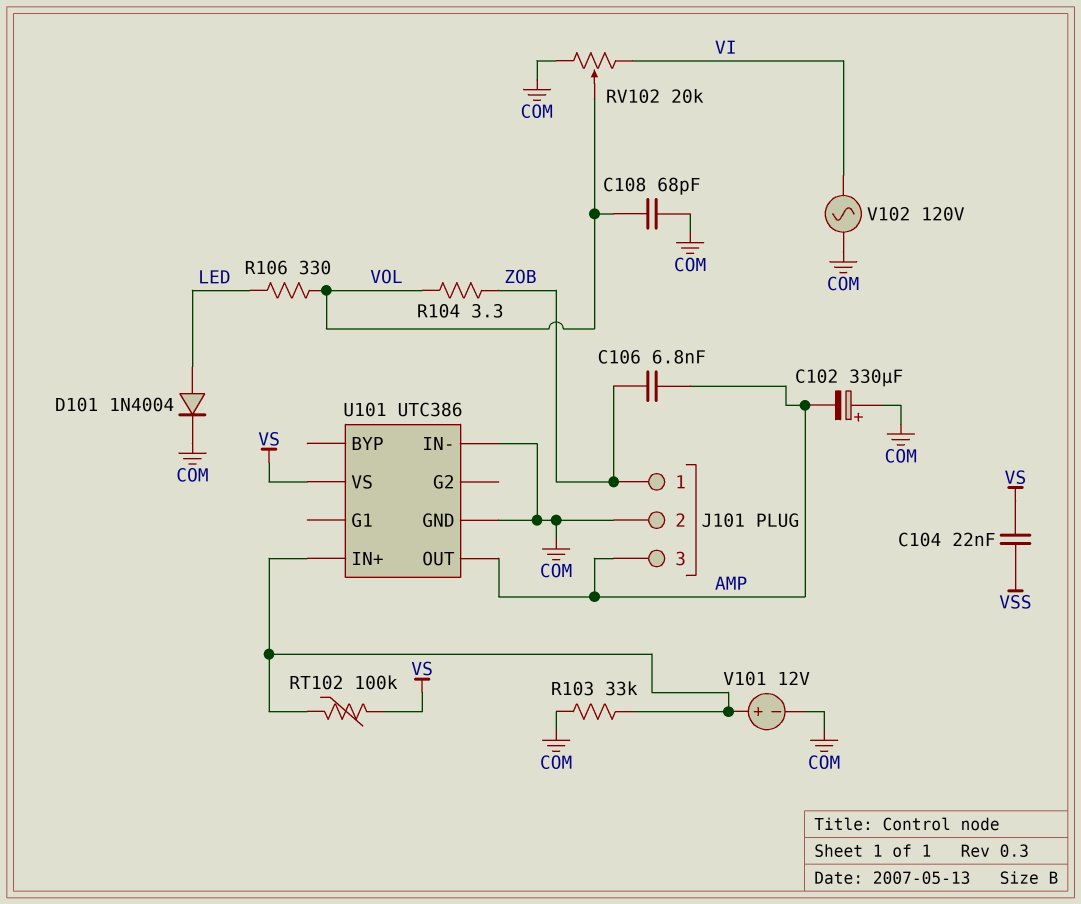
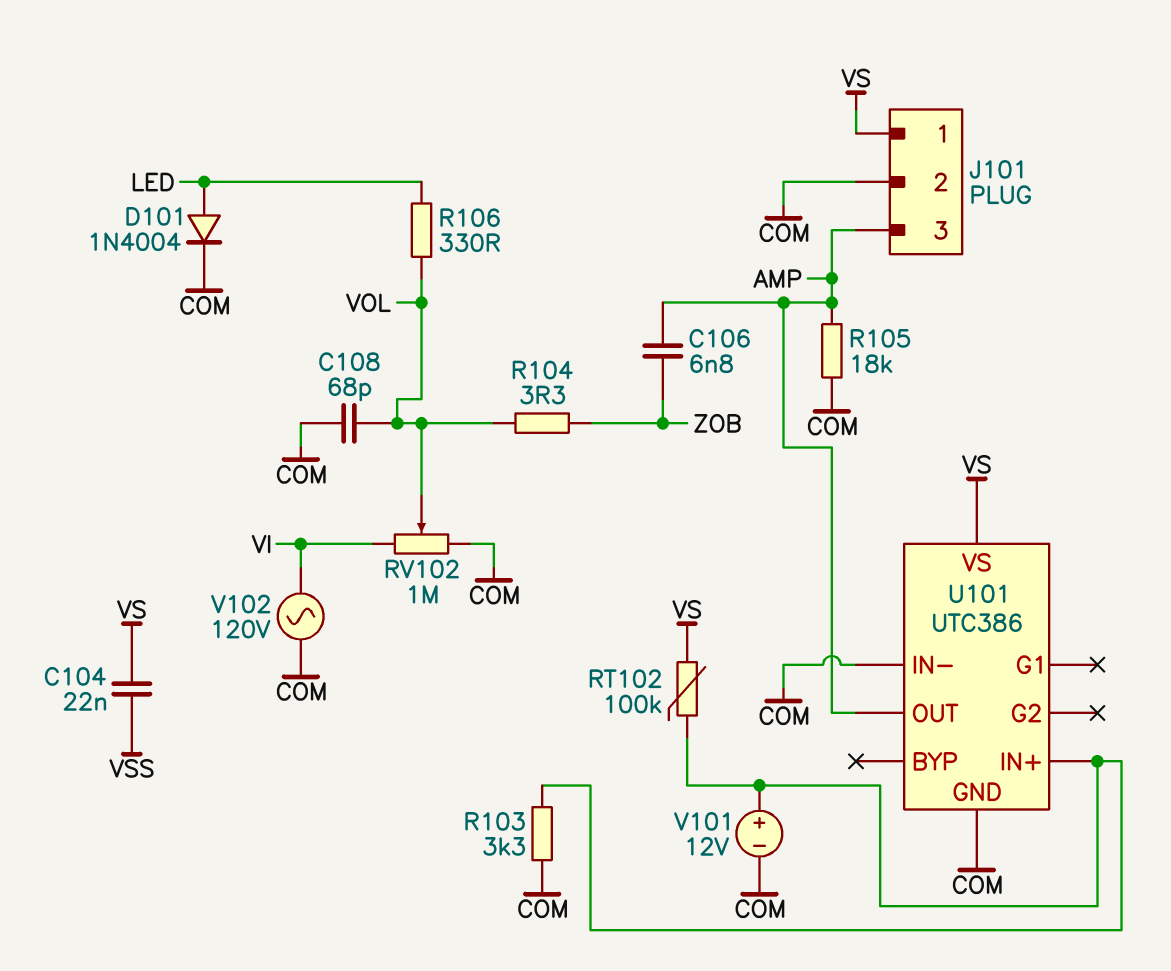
C102: 330uF (plus COM, minus AMP) -> none
J101 pin 1: ZOB -> VS
R103: 33k (COM, U101/IN+) -> 3.3k (COM, U101/IN+)
R105: none -> 18k (AMP, COM)
RV102: 20k (COM, VI, wiper VOL) -> 1M (COM, VI, wiper VOL)

